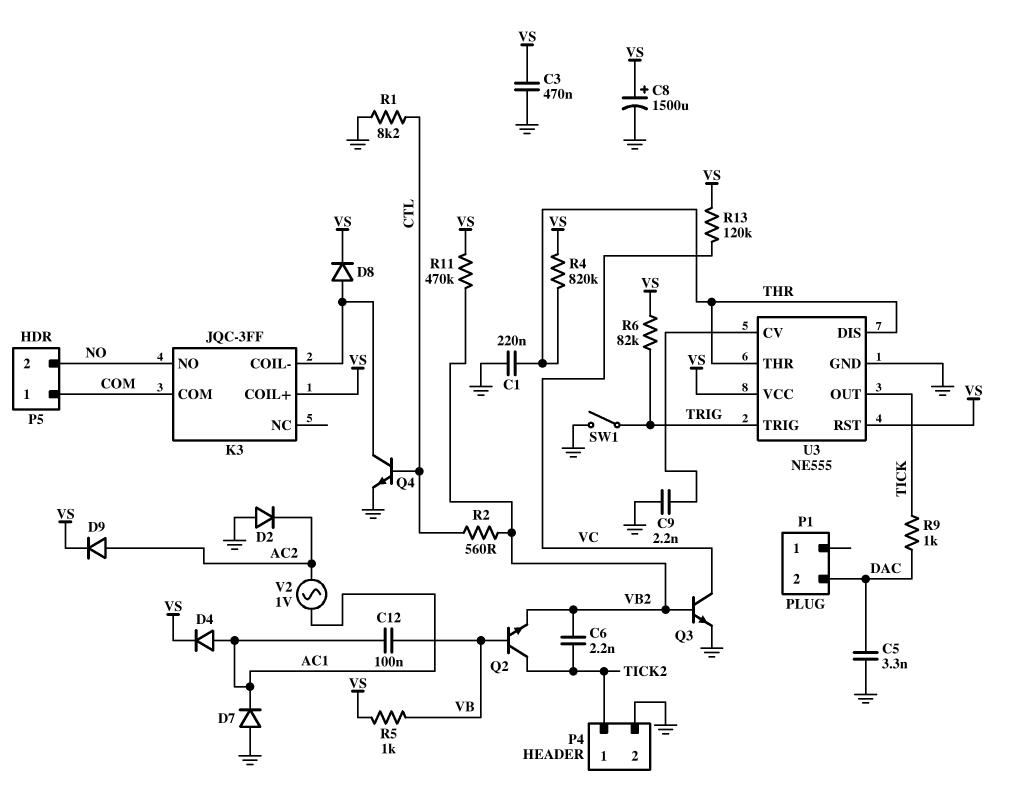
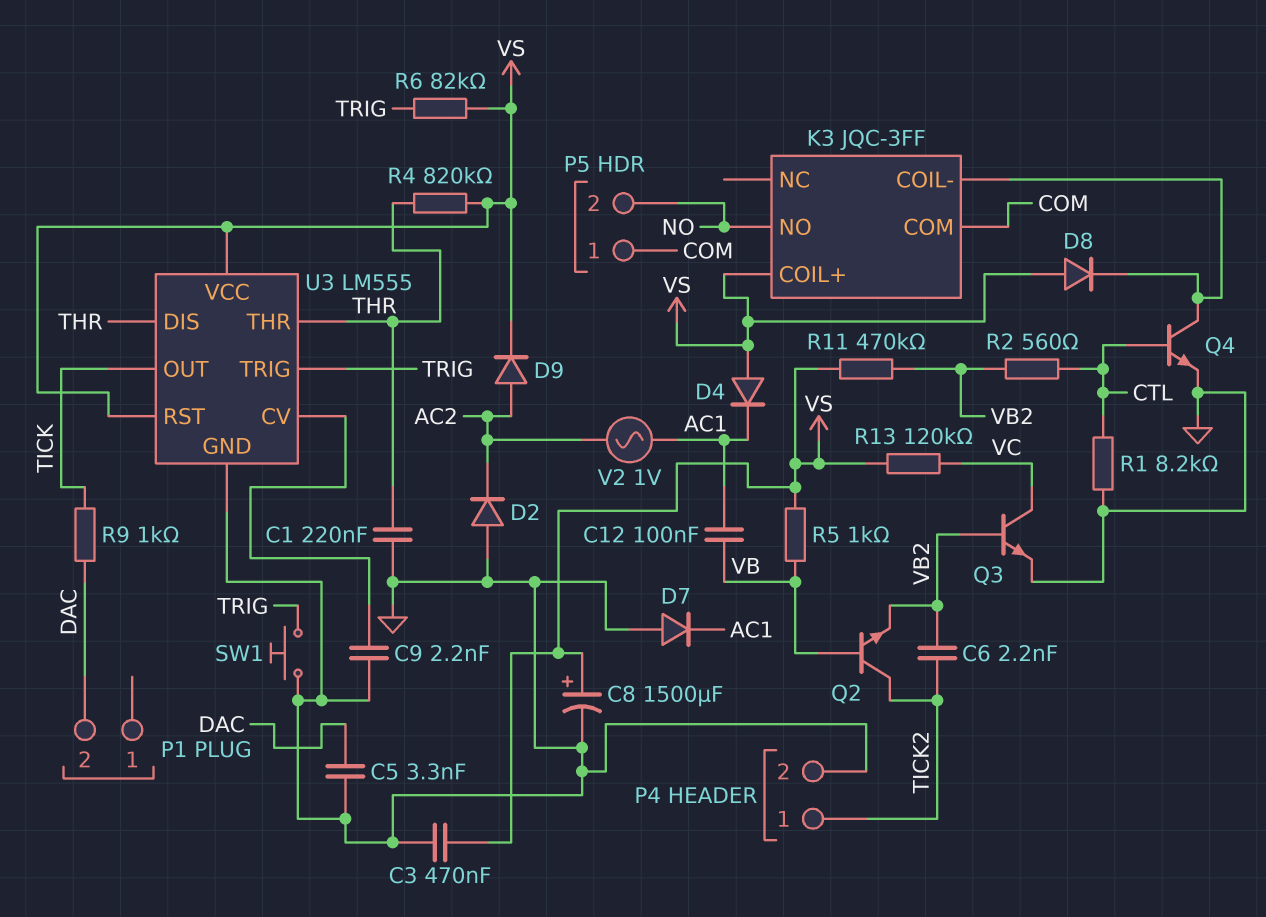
D4: diode (A AC1, K VS) -> diode (A VS, K AC1)
D8: diode (A K3/COIL-, K VS) -> diode (A VS, K K3/COIL-)
SW1: switch (GND, TRIG) -> button (GND, TRIG)
U3: NE555 -> LM555

